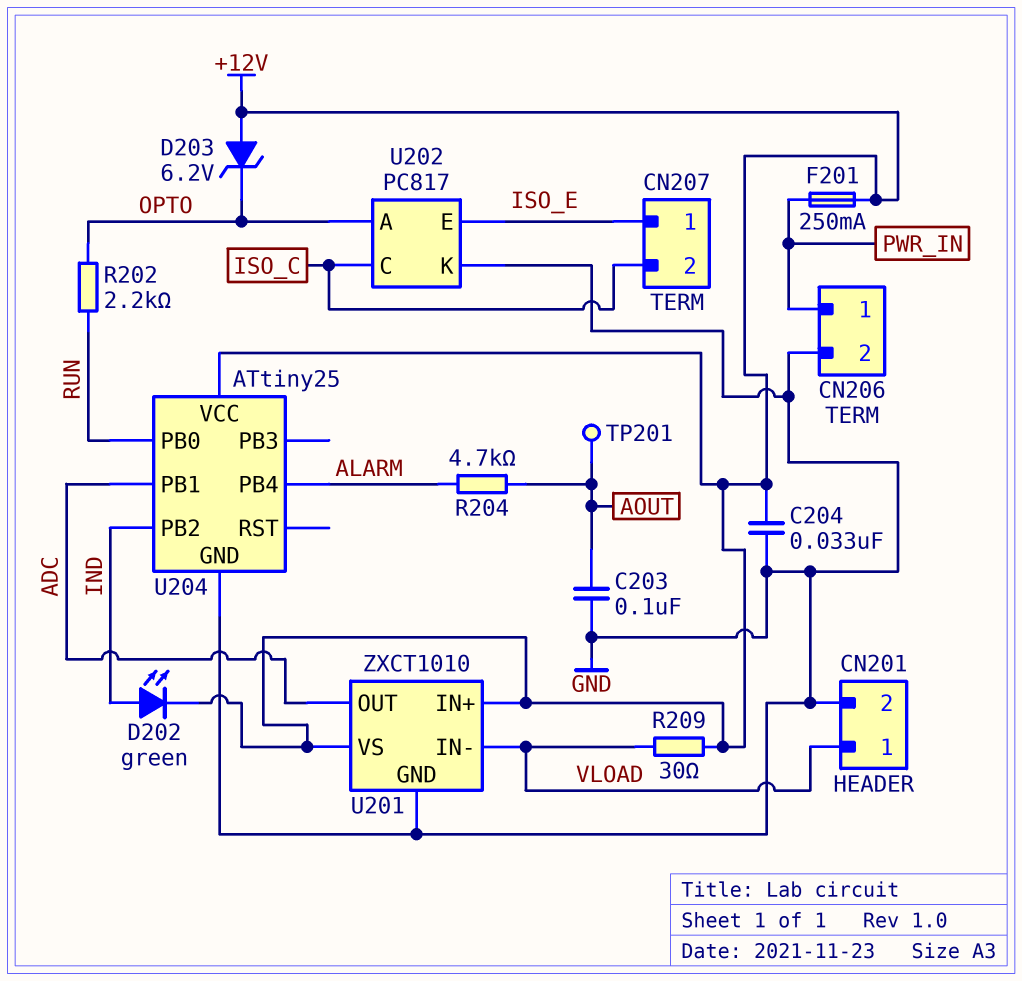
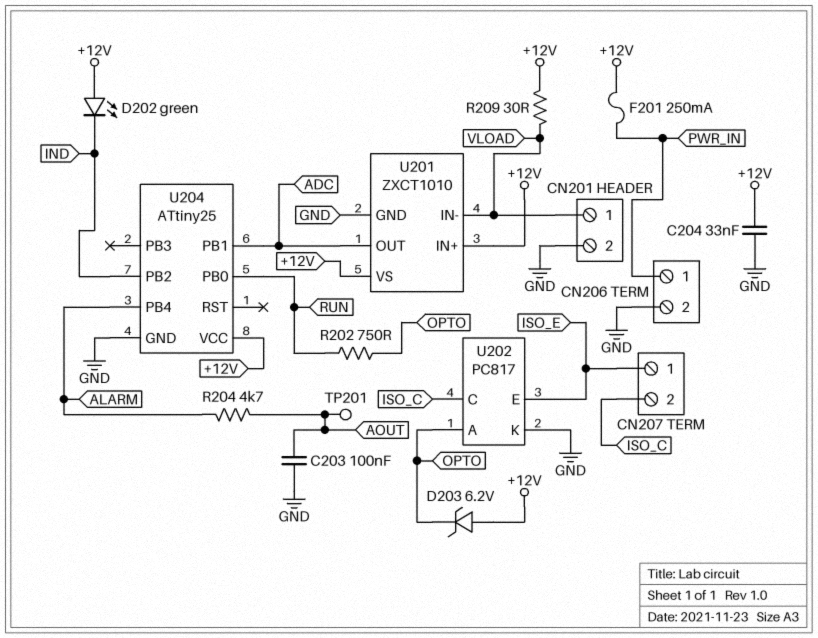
D202: LED green (A IND, K +12V) -> LED green (A +12V, K IND)
R202: 2.2k (OPTO, RUN) -> 750 (OPTO, RUN)

